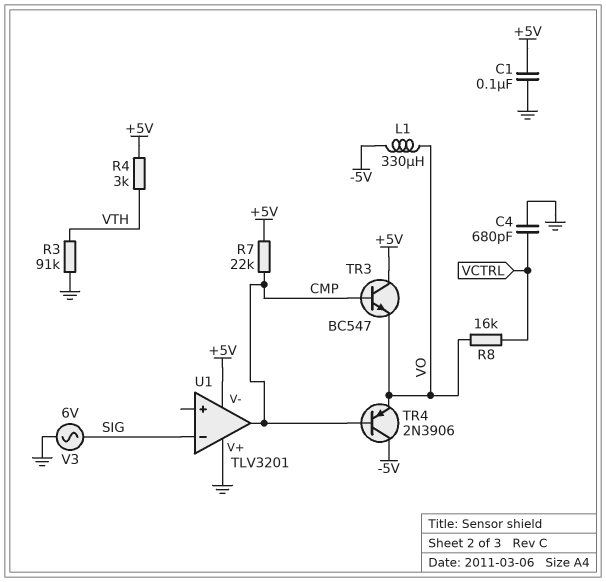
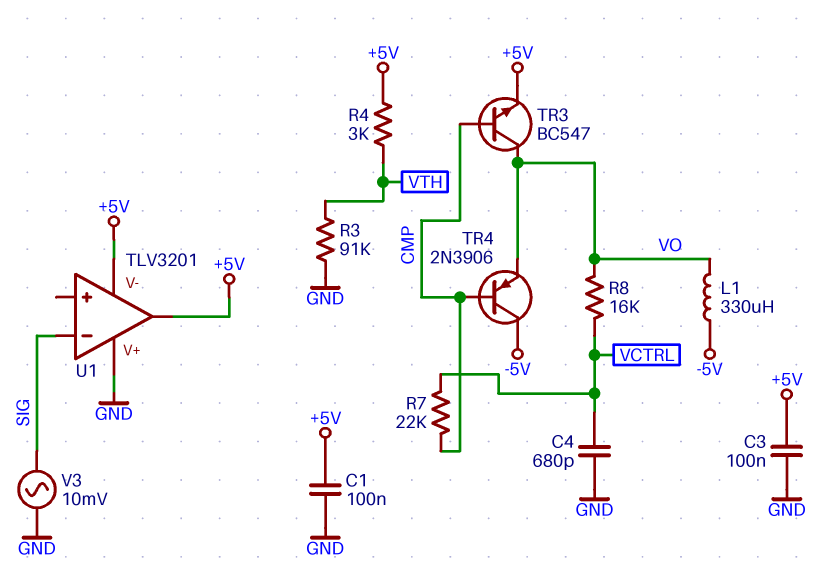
C3: none -> 100nF (+5V, GND)
R7: 22k (+5V, CMP) -> 22k (CMP, VCTRL)
TR3: NPN BC547 (B CMP, C +5V, E VO) -> NPN BC547 (B CMP, C VO, E +5V)
U1 pin out: CMP -> +5V
V3: AC 6V (GND, SIG) -> AC 10mV (GND, SIG)

